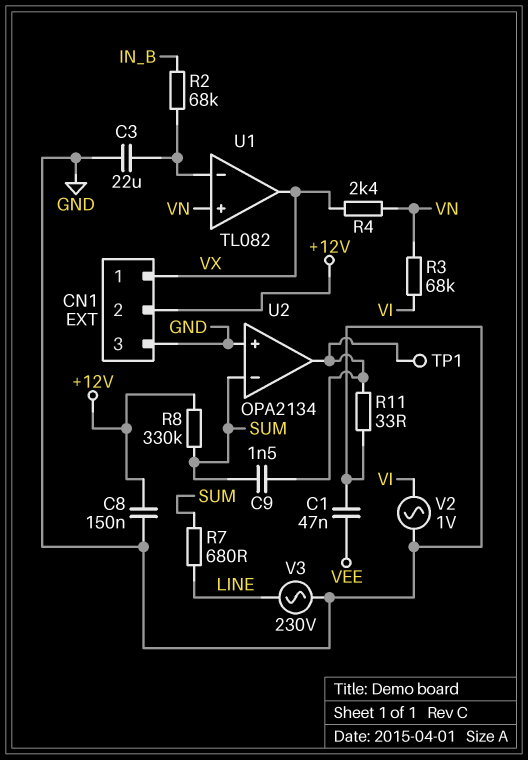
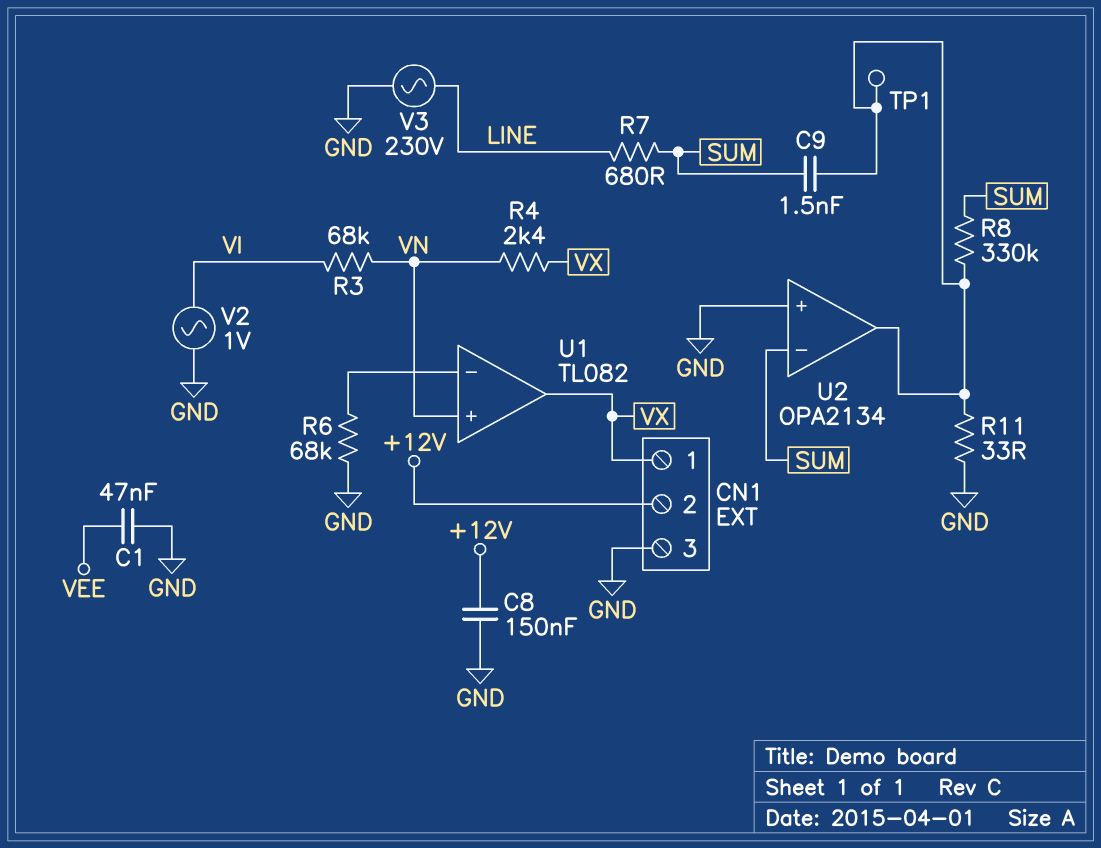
C3: 22uF (GND, U1/in-) -> none
R2: 68k (IN_B, U1/in-) -> none
R6: none -> 68k (GND, U1/in-)
R8: 330k (+12V, SUM) -> 330k (SUM, U2/out)

